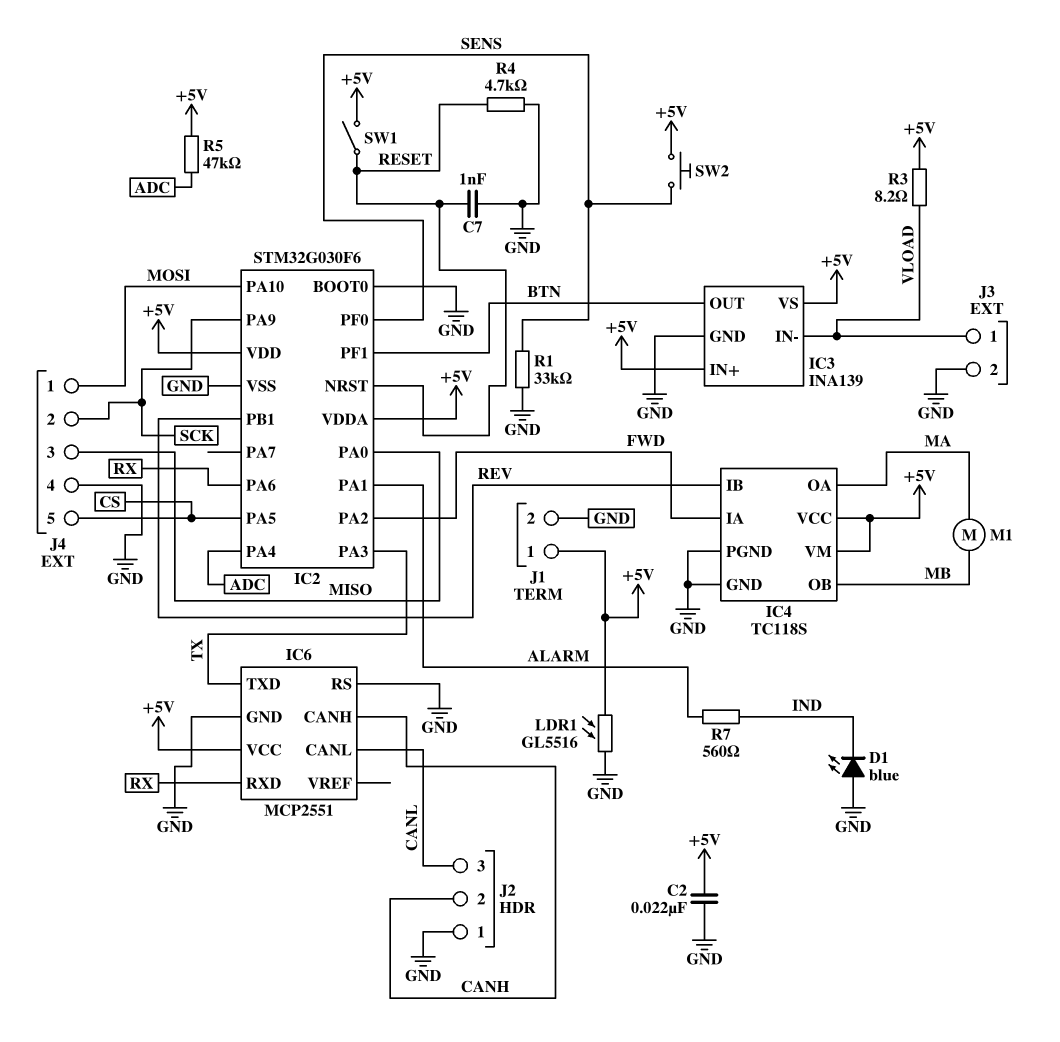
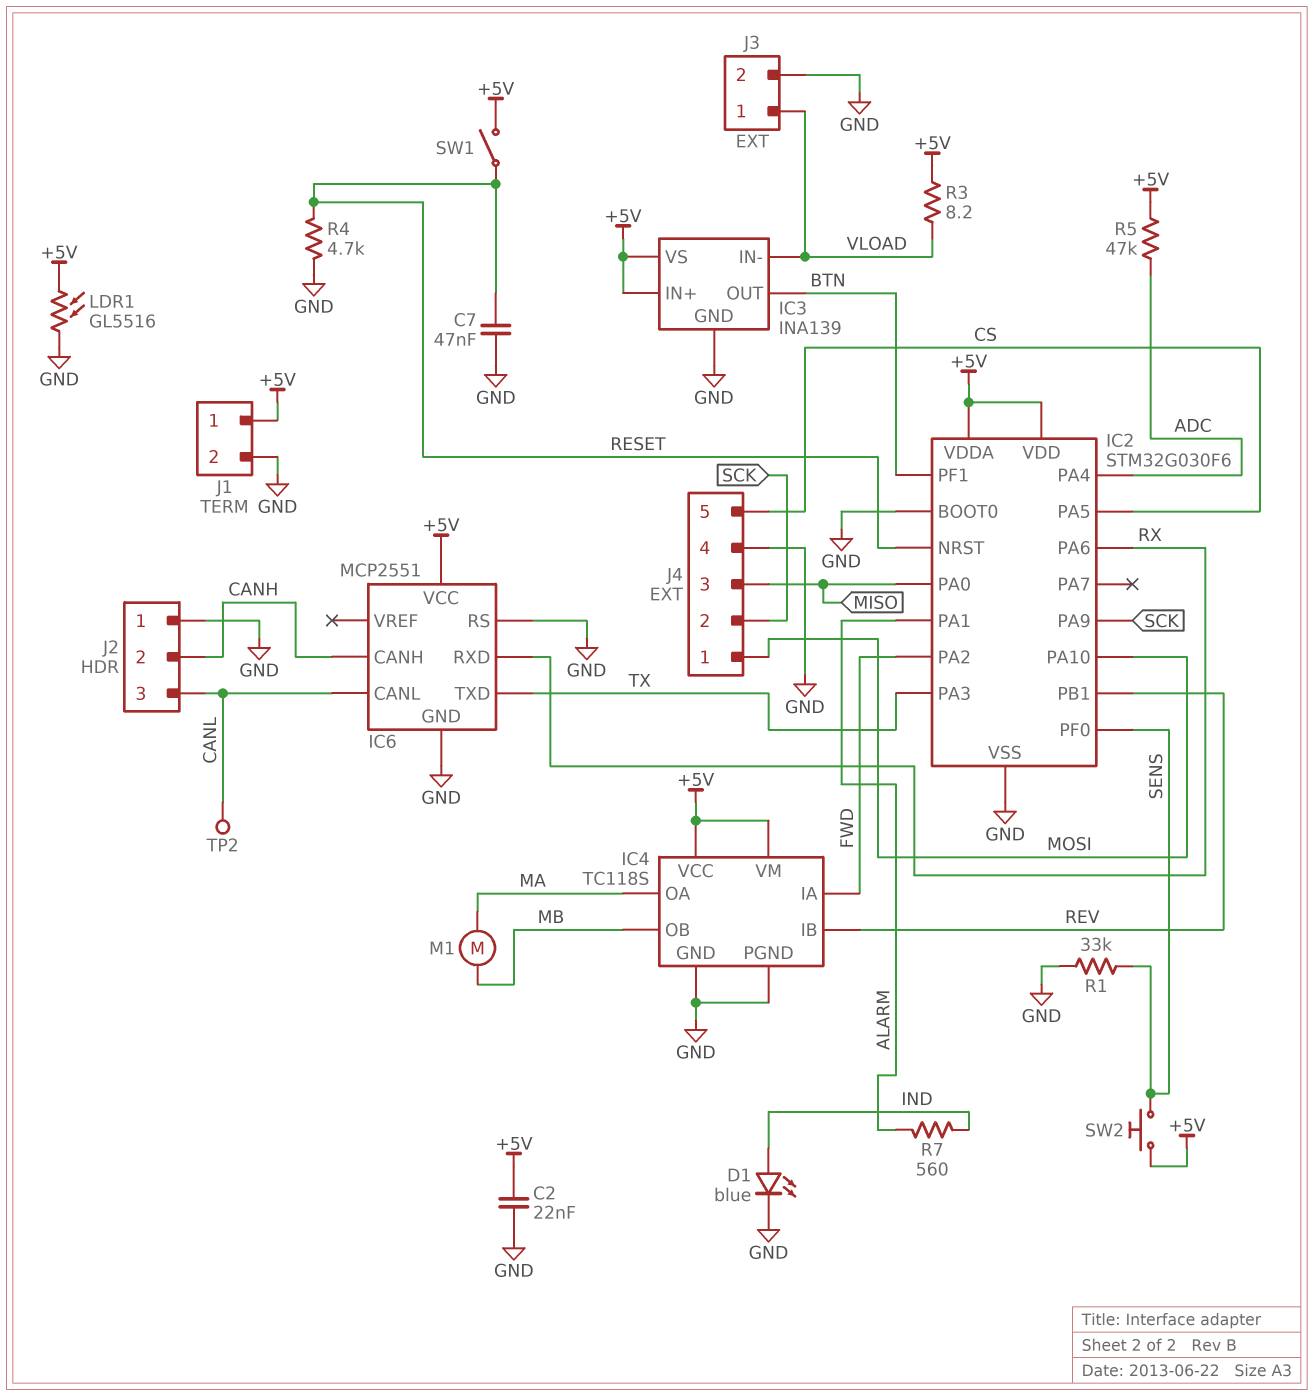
C7: 1nF (GND, RESET) -> 47nF (GND, RESET)
D1: LED blue (A GND, K IND) -> LED blue (A IND, K GND)
TP2: none -> test point (CANL)

